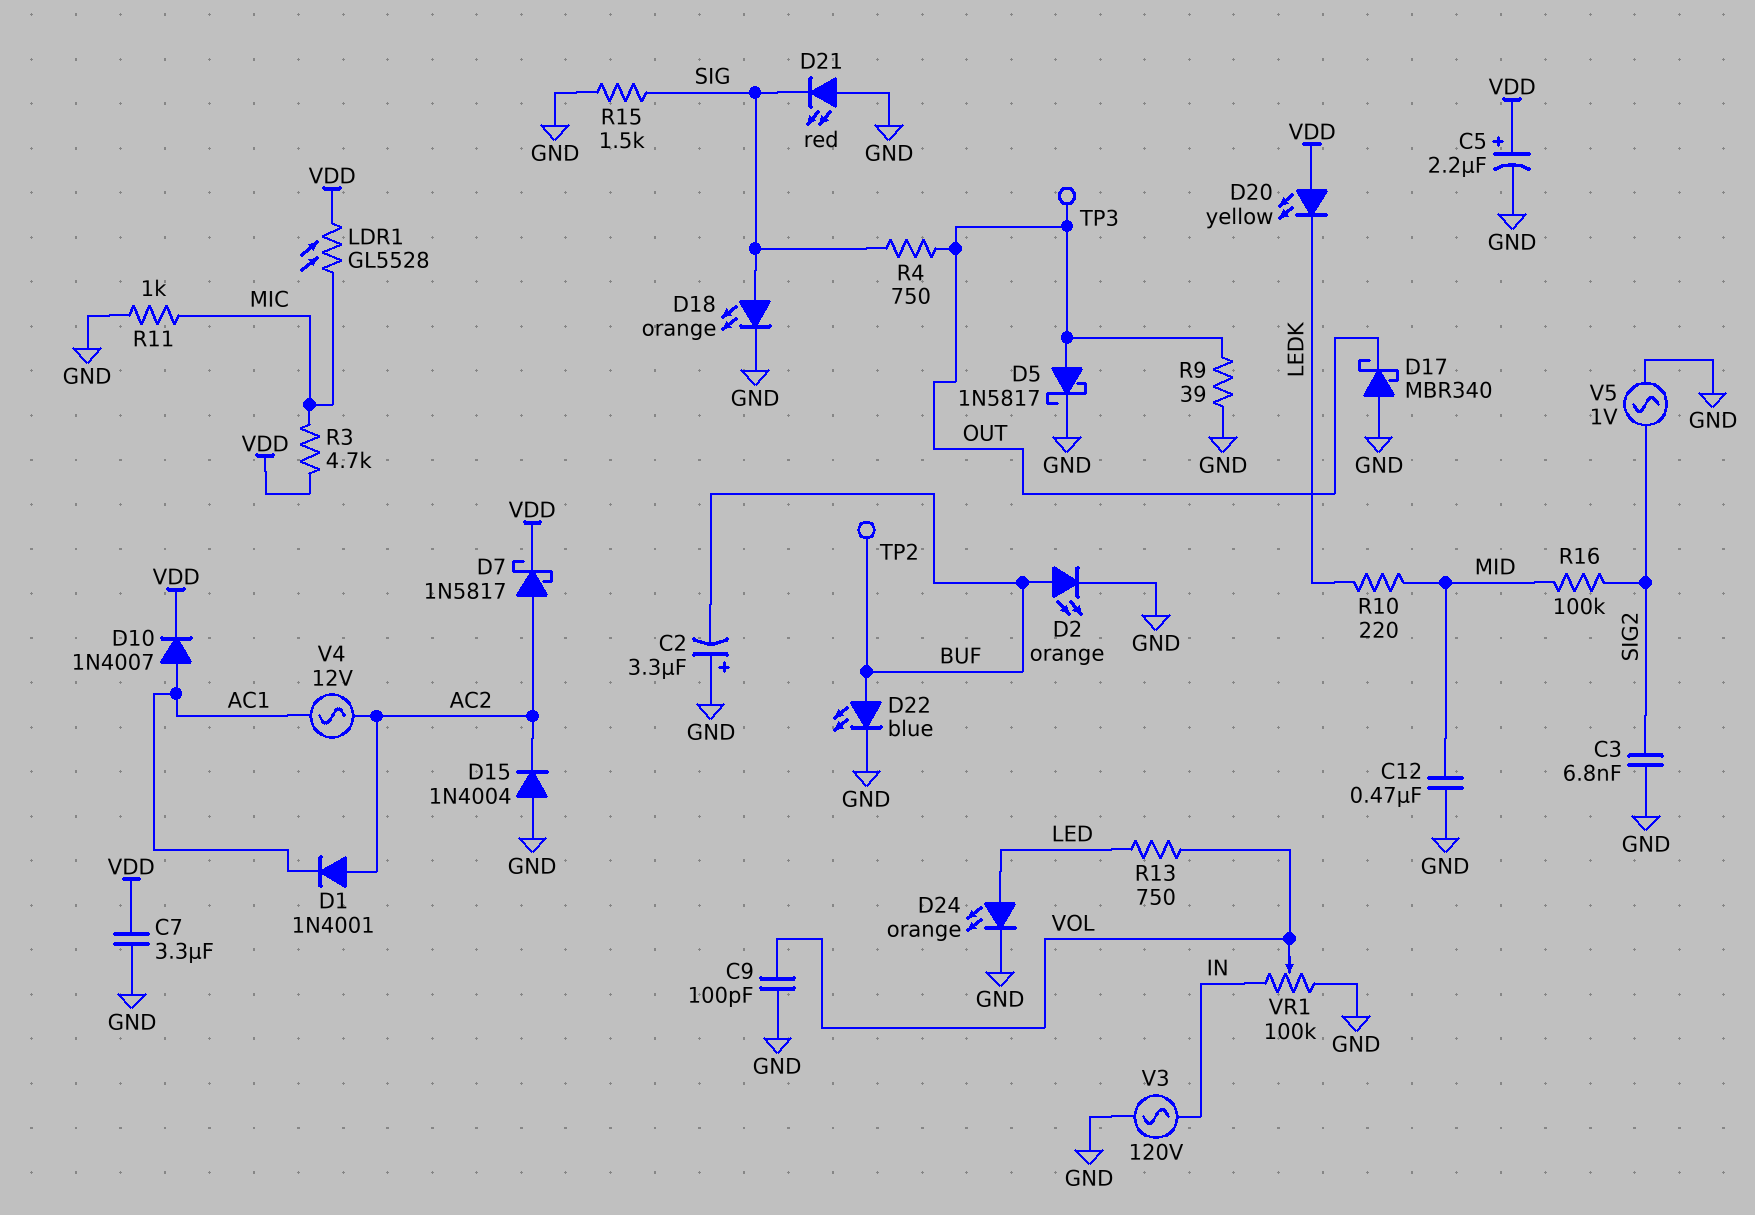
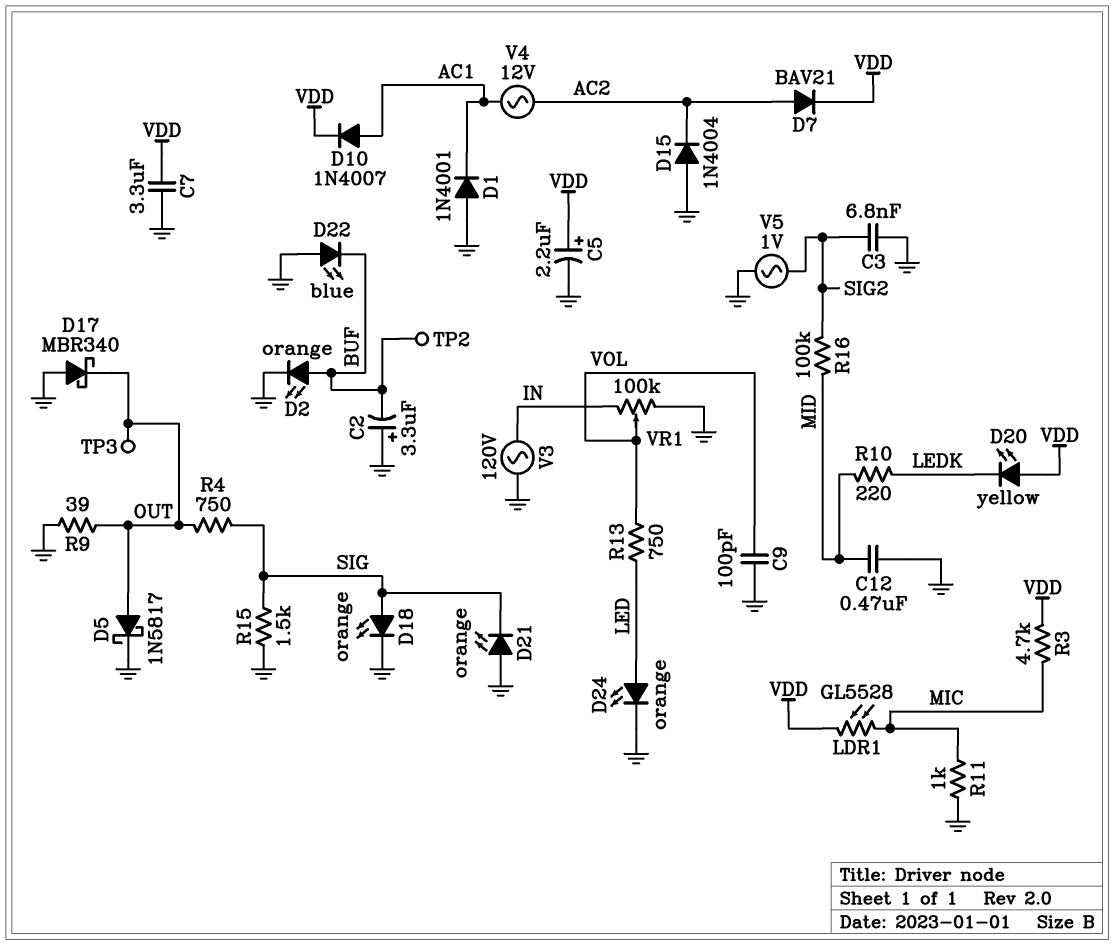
D1: diode 1N4001 (A AC2, K AC1) -> diode 1N4001 (A GND, K AC1)
D7: schottky 1N5817 (A AC2, K VDD) -> diode BAV21 (A AC2, K VDD)
D21: LED red (A GND, K SIG) -> LED orange (A GND, K SIG)
D22: LED blue (A BUF, K GND) -> LED blue (A GND, K BUF)

